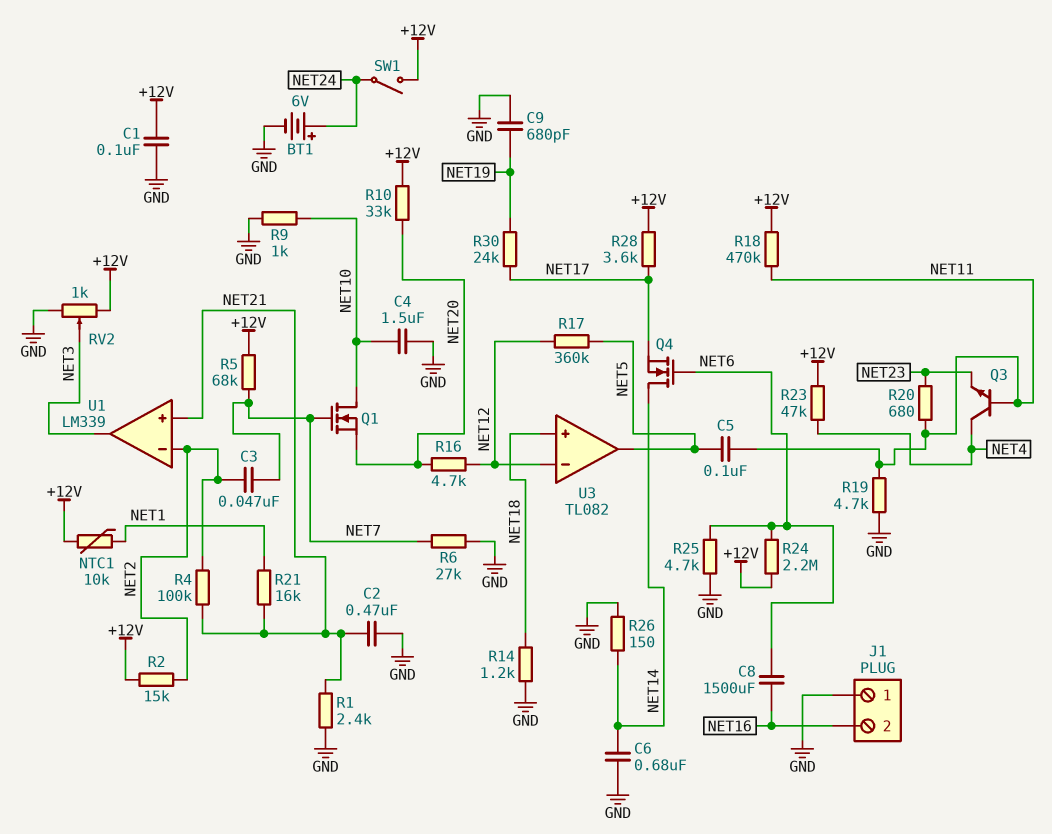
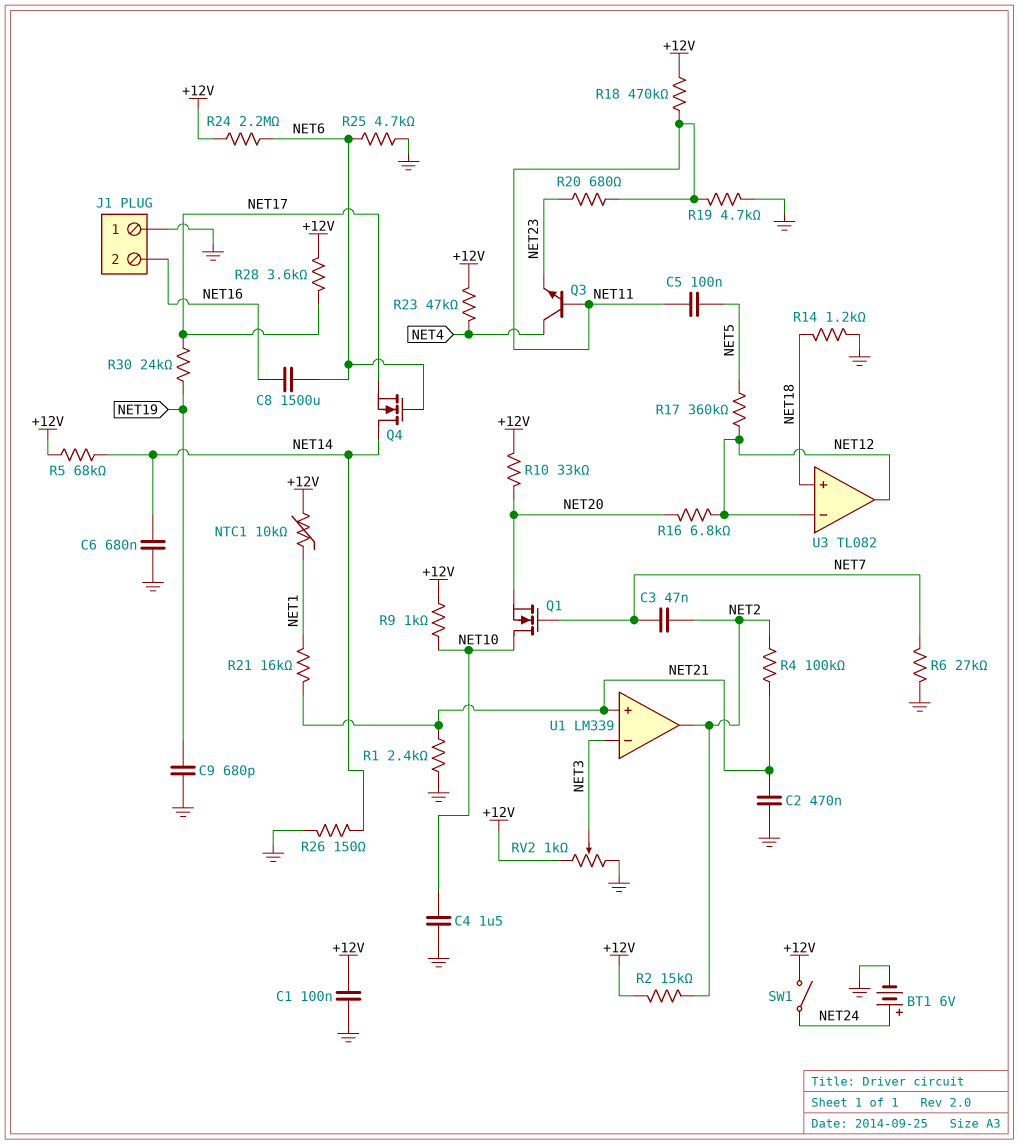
R5: 68k (+12V, NET7) -> 68k (+12V, NET14)
R9: 1k (GND, NET10) -> 1k (+12V, NET10)
R16: 4.7k (NET12, NET20) -> 6.8k (NET12, NET20)
U1 pin in-: NET2 -> NET3
U1 pin out: NET3 -> NET2
U3 pin out: NET5 -> NET12

